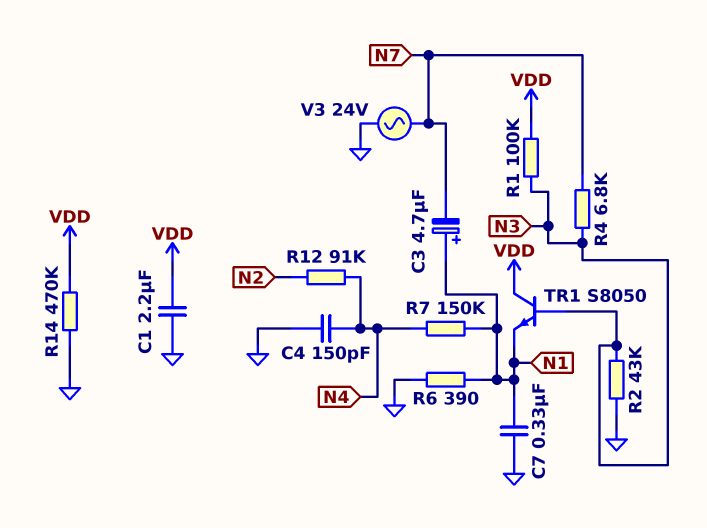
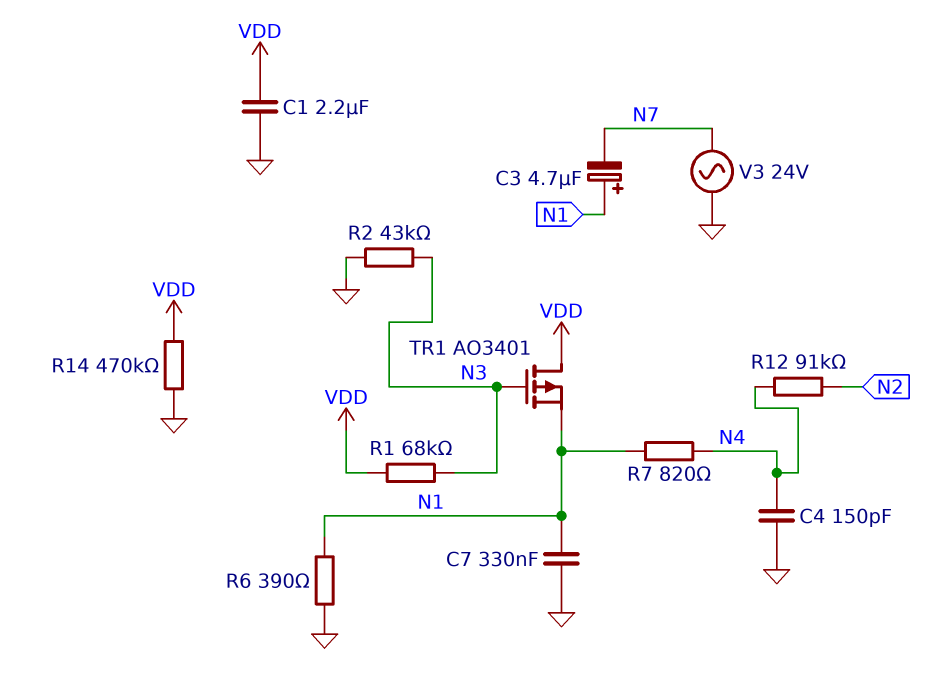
R1: 100k (N3, VDD) -> 68k (N3, VDD)
R4: 6.8k (N3, N7) -> none
R7: 150k (N1, N4) -> 820 (N1, N4)
TR1: NPN S8050 (B N3, C VDD, E N1) -> PMOS AO3401 (G N3, D VDD, S N1)

